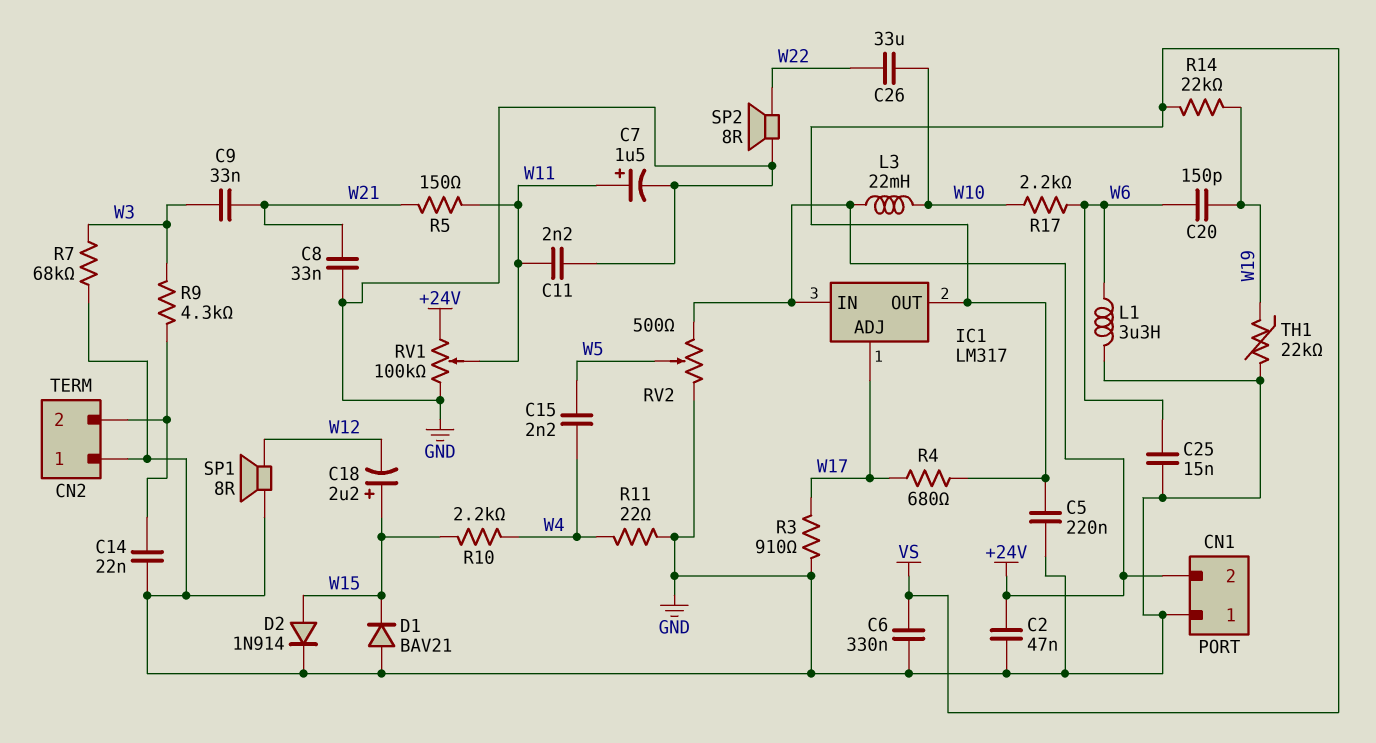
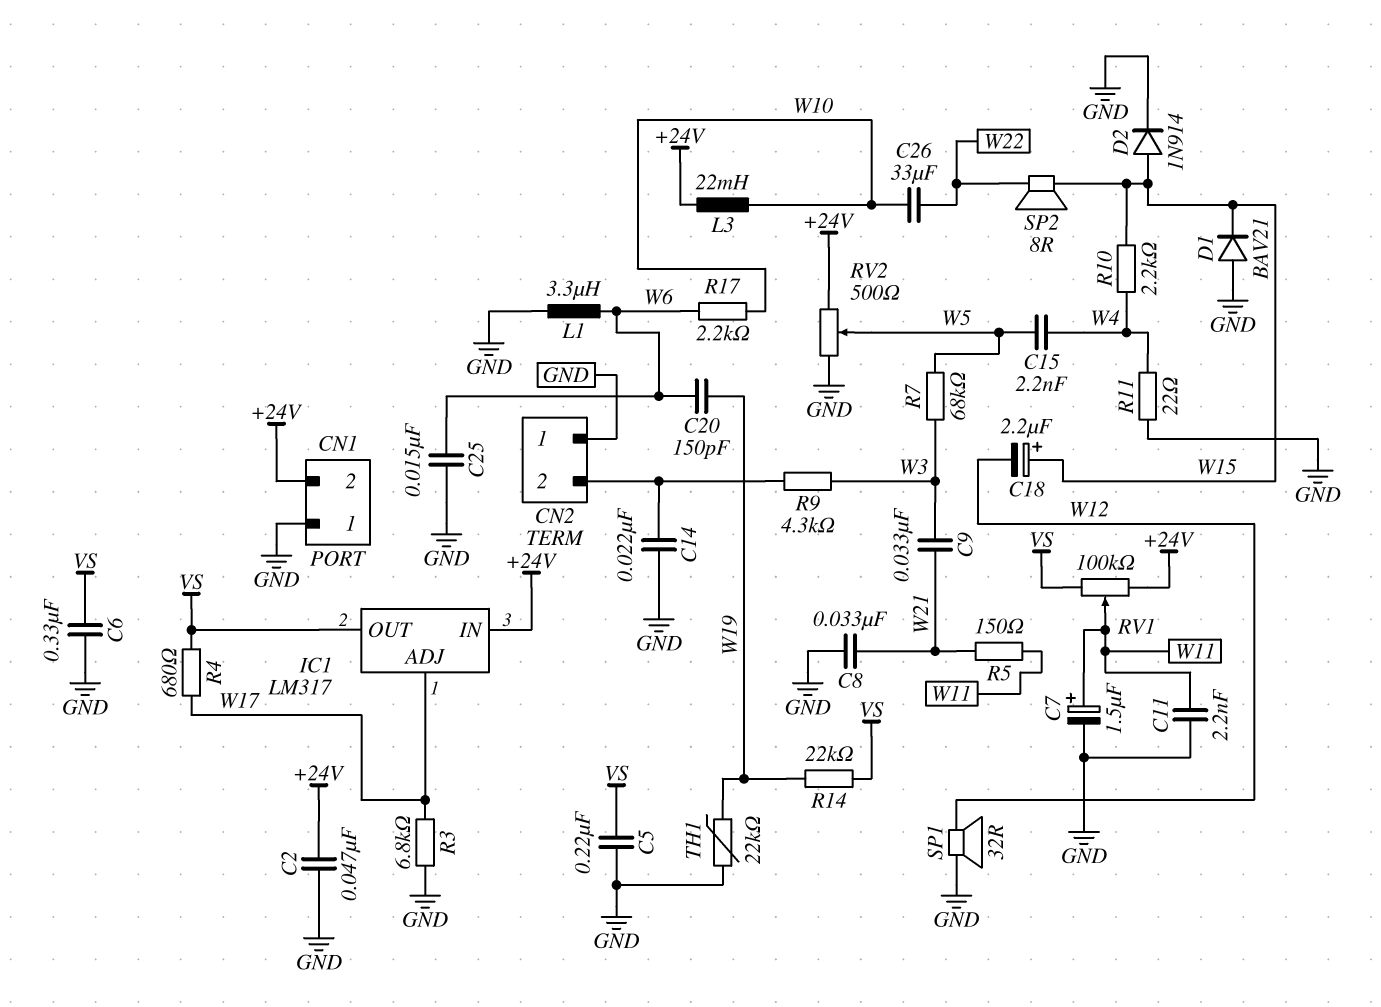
R3: 910 (GND, W17) -> 6.8k (GND, W17)
R7: 68k (GND, W3) -> 68k (W3, W5)
RV1: 100k (+24V, GND, wiper W11) -> 100k (+24V, VS, wiper W11)
SP1: speaker 8R (GND, W12) -> speaker 32R (GND, W12)
SP2: speaker 8R (GND, W22) -> speaker 8R (W15, W22)

